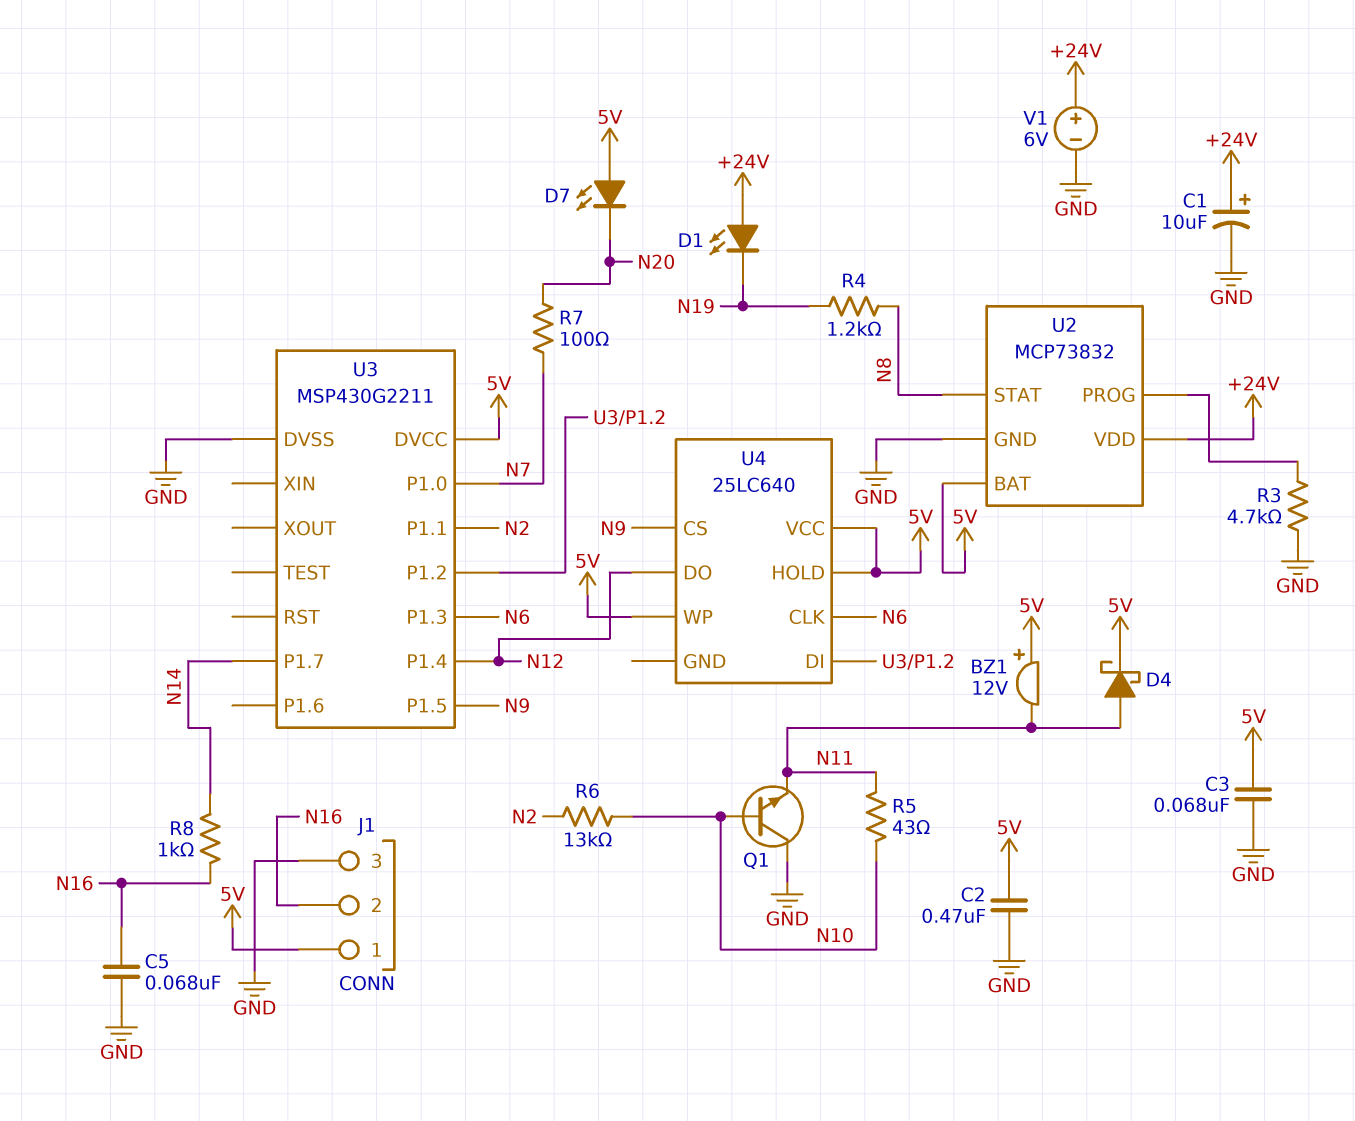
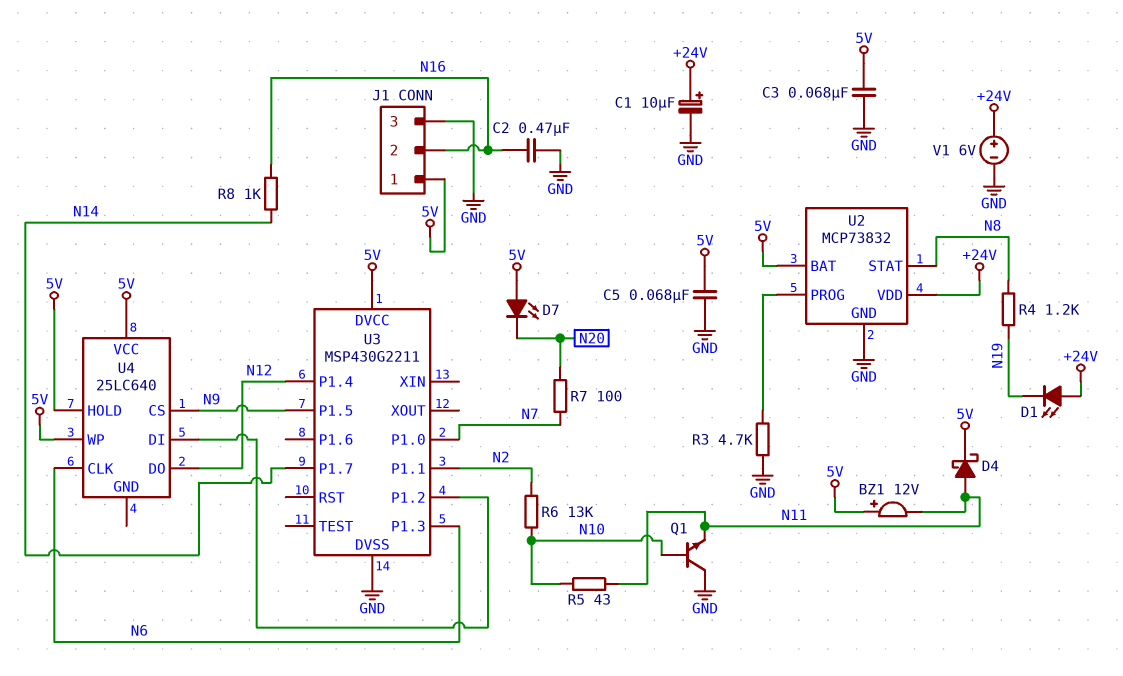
C2: 470nF (5V, GND) -> 470nF (GND, N16)
C5: 68nF (GND, N16) -> 68nF (5V, GND)

